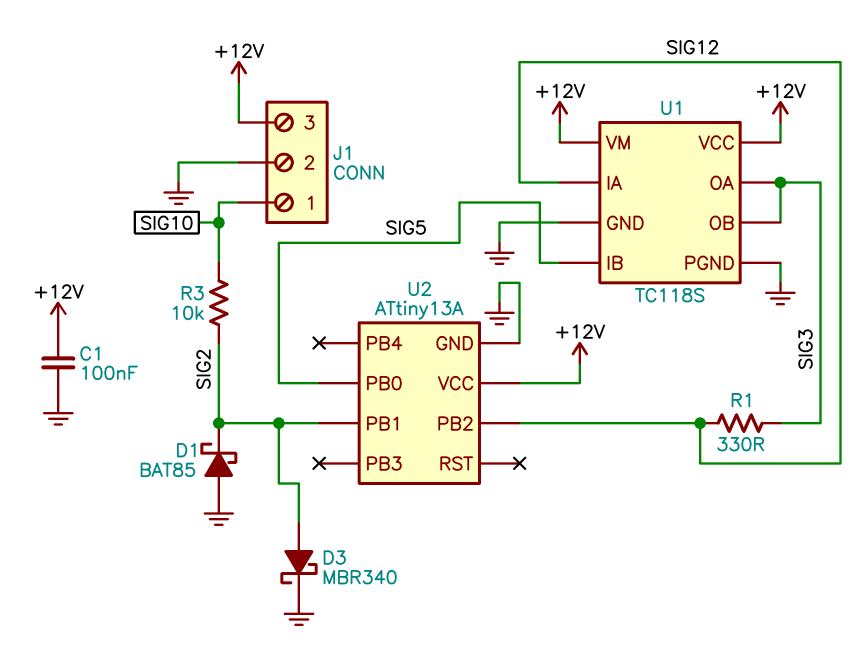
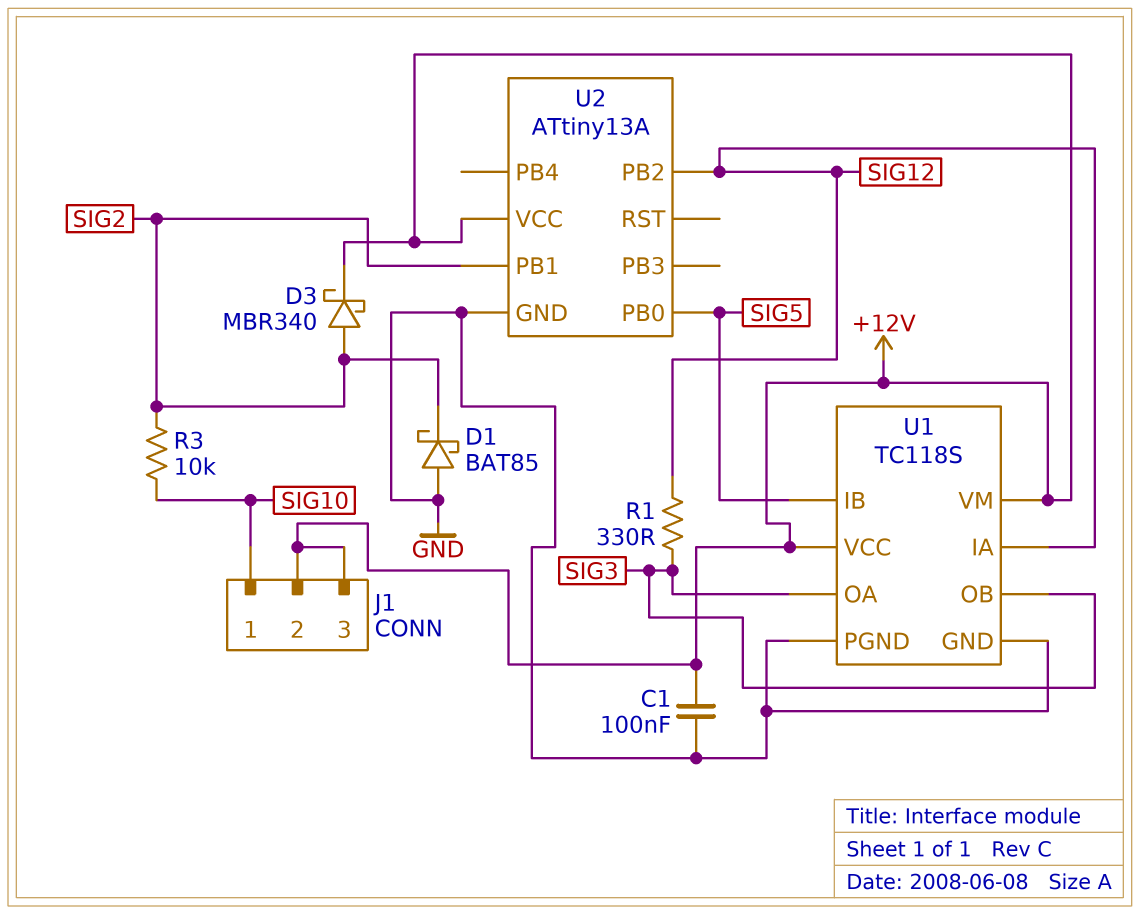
D3: schottky MBR340 (A SIG2, K GND) -> schottky MBR340 (A SIG2, K +12V)
J1 pin 2: GND -> +12V

